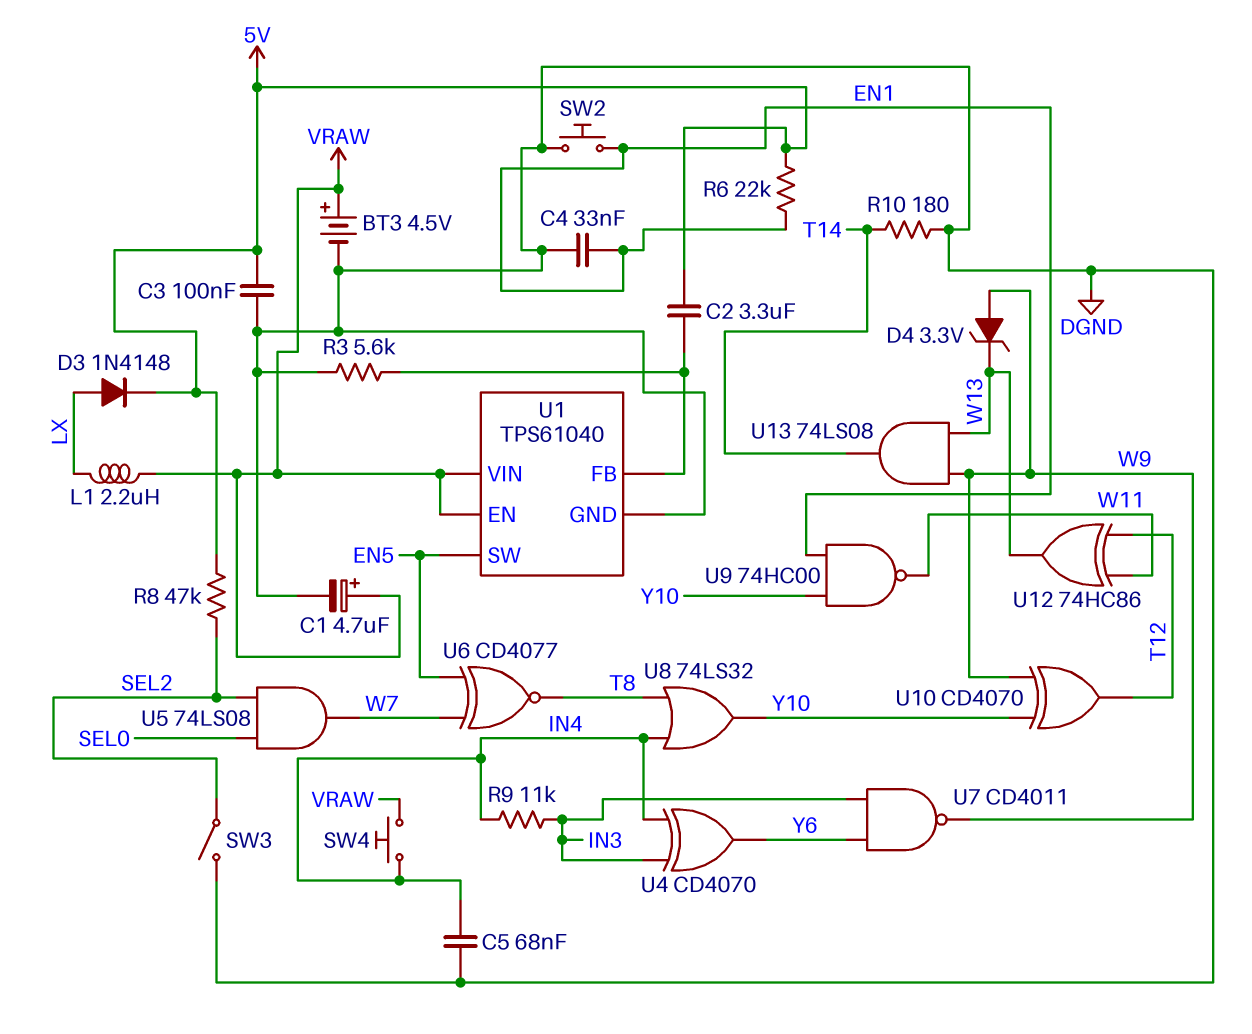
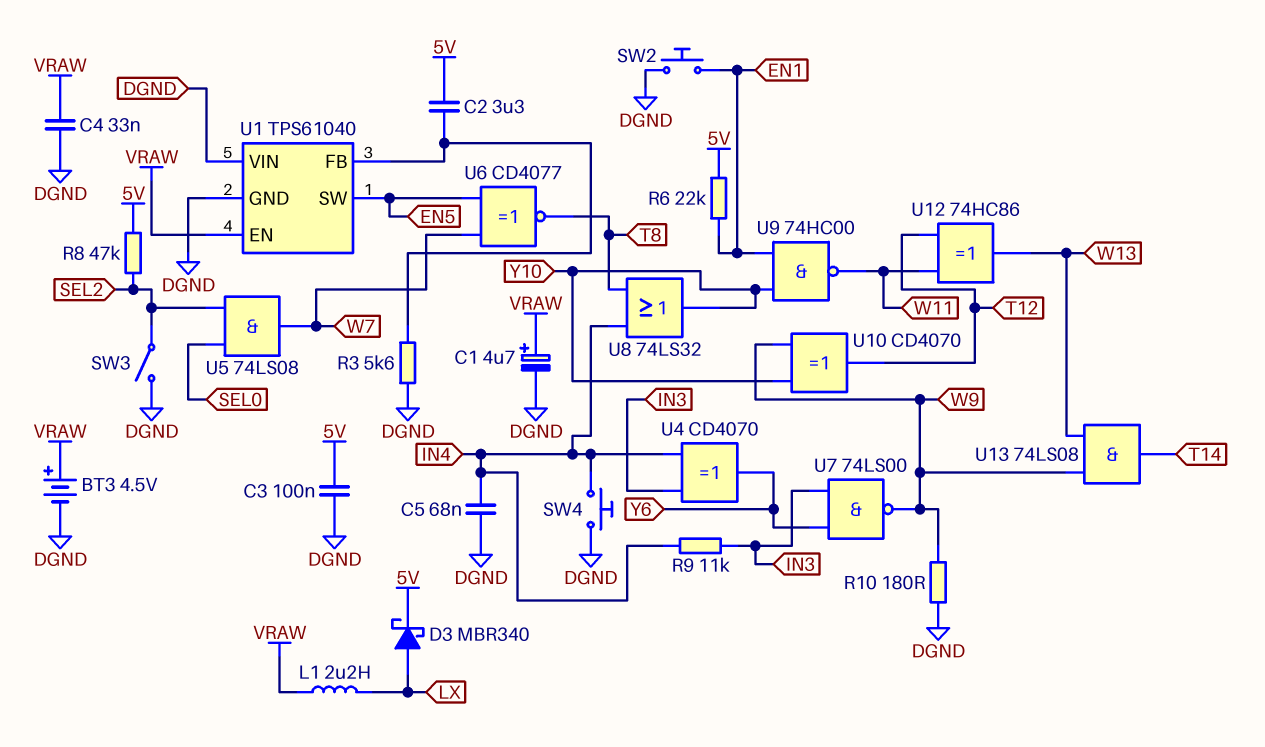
C4: 33nF (DGND, EN1) -> 33nF (DGND, VRAW)
D3: diode 1N4148 (A LX, K 5V) -> schottky MBR340 (A LX, K 5V)
D4: zener 3.3V (A W9, K W13) -> none
R10: 180 (DGND, T14) -> 180 (DGND, W9)
SW4: button (IN4, VRAW) -> button (DGND, IN4)
U1 pin VIN: VRAW -> DGND
U7: NAND CD4011 (in IN3, in Y6, out W9) -> NAND 74LS00 (in IN3, in Y6, out W9)

